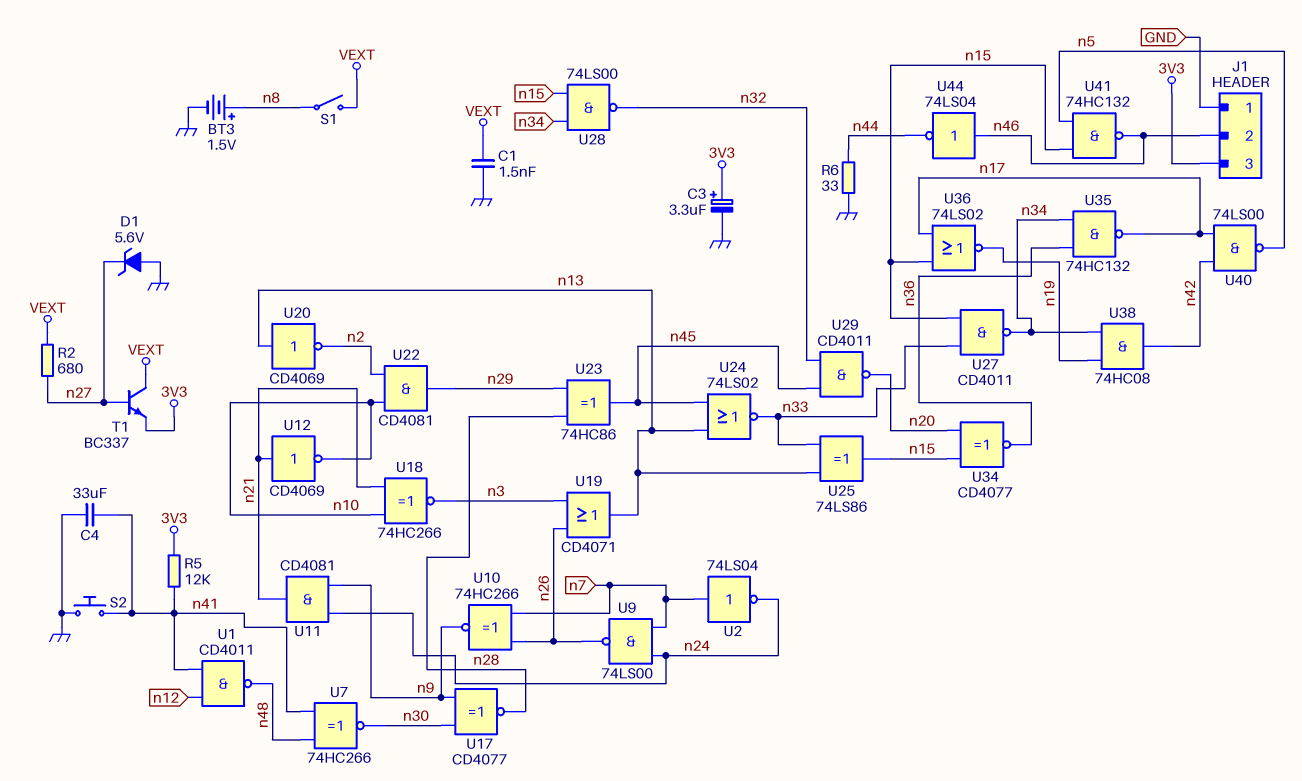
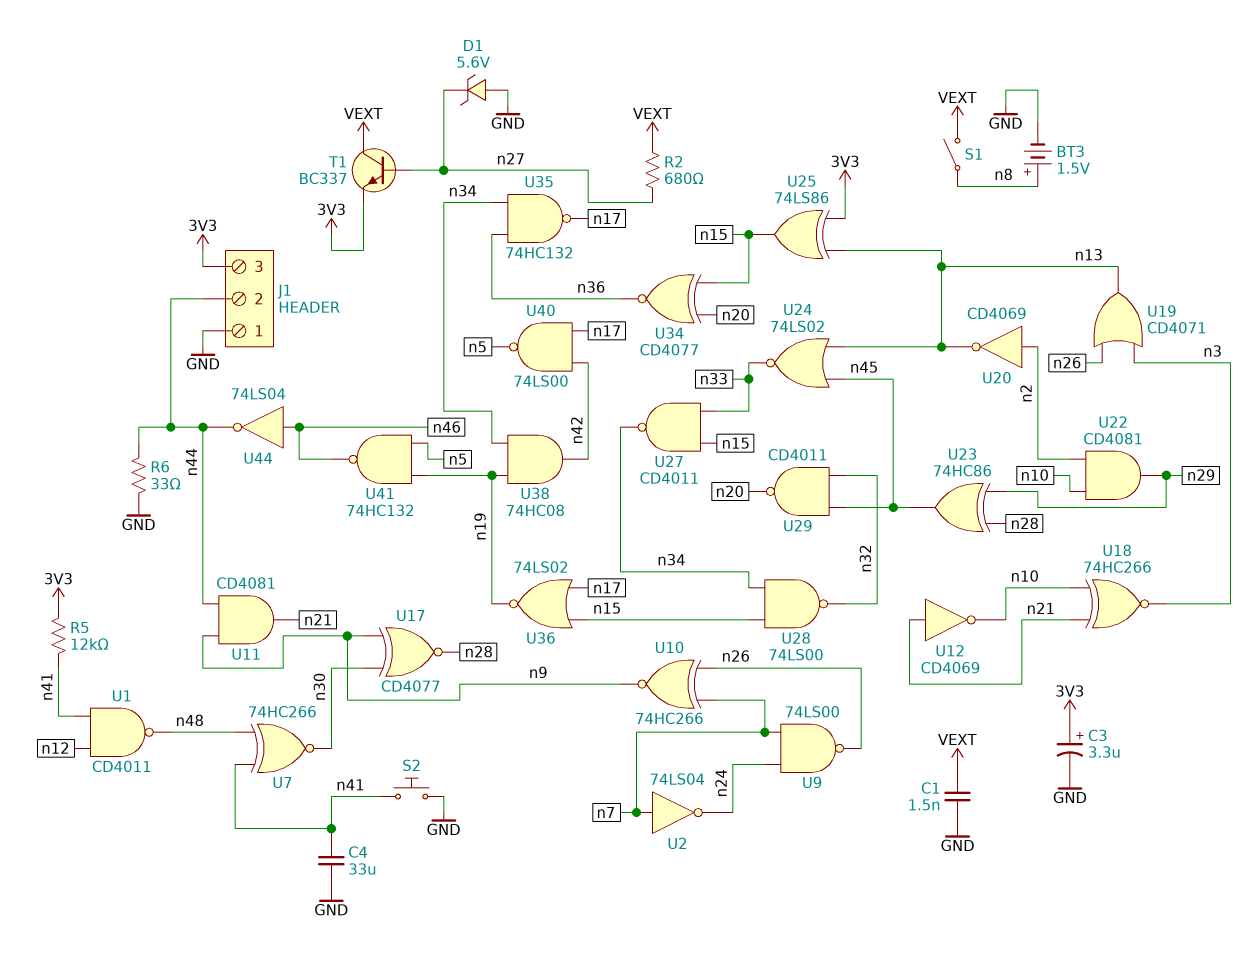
J1 pin 2: n46 -> n44
U11: AND CD4081 (in n9, in n24, out n21) -> AND CD4081 (in n9, in n44, out n21)
U20: NOT CD4069 (in n13, out n2) -> NOT CD4069 (in n2, out n13)
U25: XOR 74LS86 (in n13, in n33, out n15) -> XOR 74LS86 (in 3V3, in n13, out n15)
U41: NAND 74HC132 (in n5, in n15, out n46) -> NAND 74HC132 (in n5, in n19, out n46)

